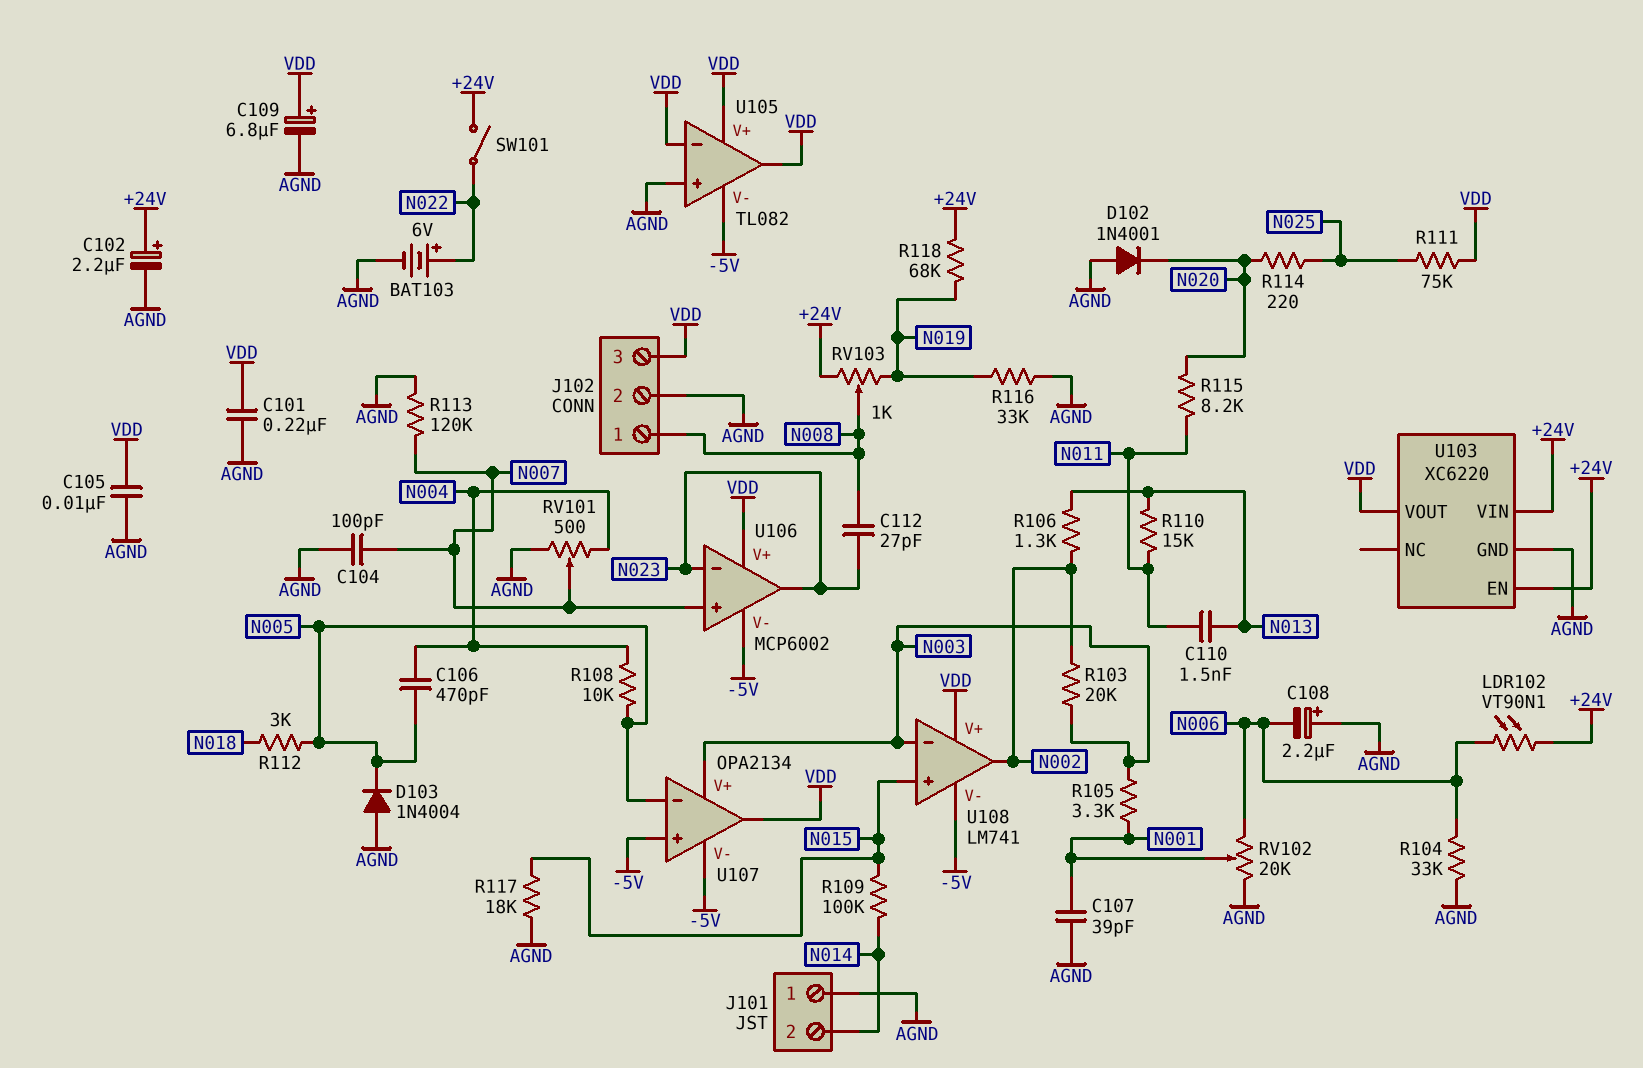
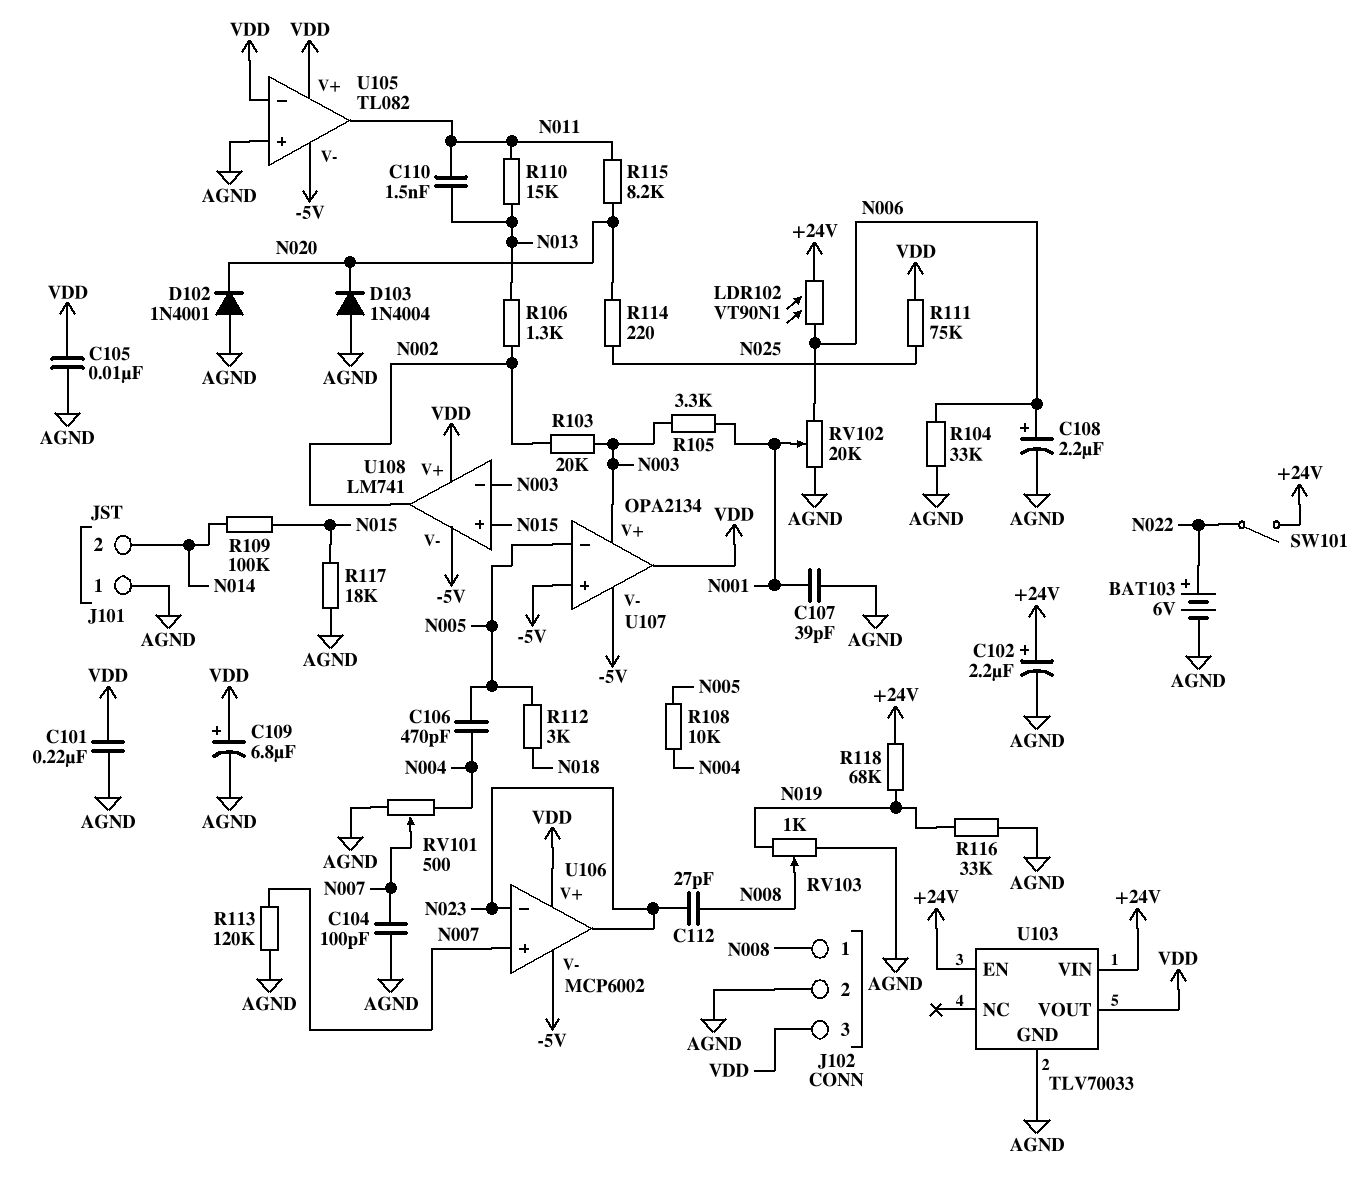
C108: 2.2uF (plus AGND, minus N006) -> 2.2uF (plus N006, minus AGND)
D103: diode 1N4004 (A AGND, K N005) -> diode 1N4004 (A AGND, K N020)
RV103: 1k (+24V, N019, wiper N008) -> 1k (AGND, N019, wiper N008)
U103: XC6220 -> TLV70033
U105 pin out: VDD -> N011

